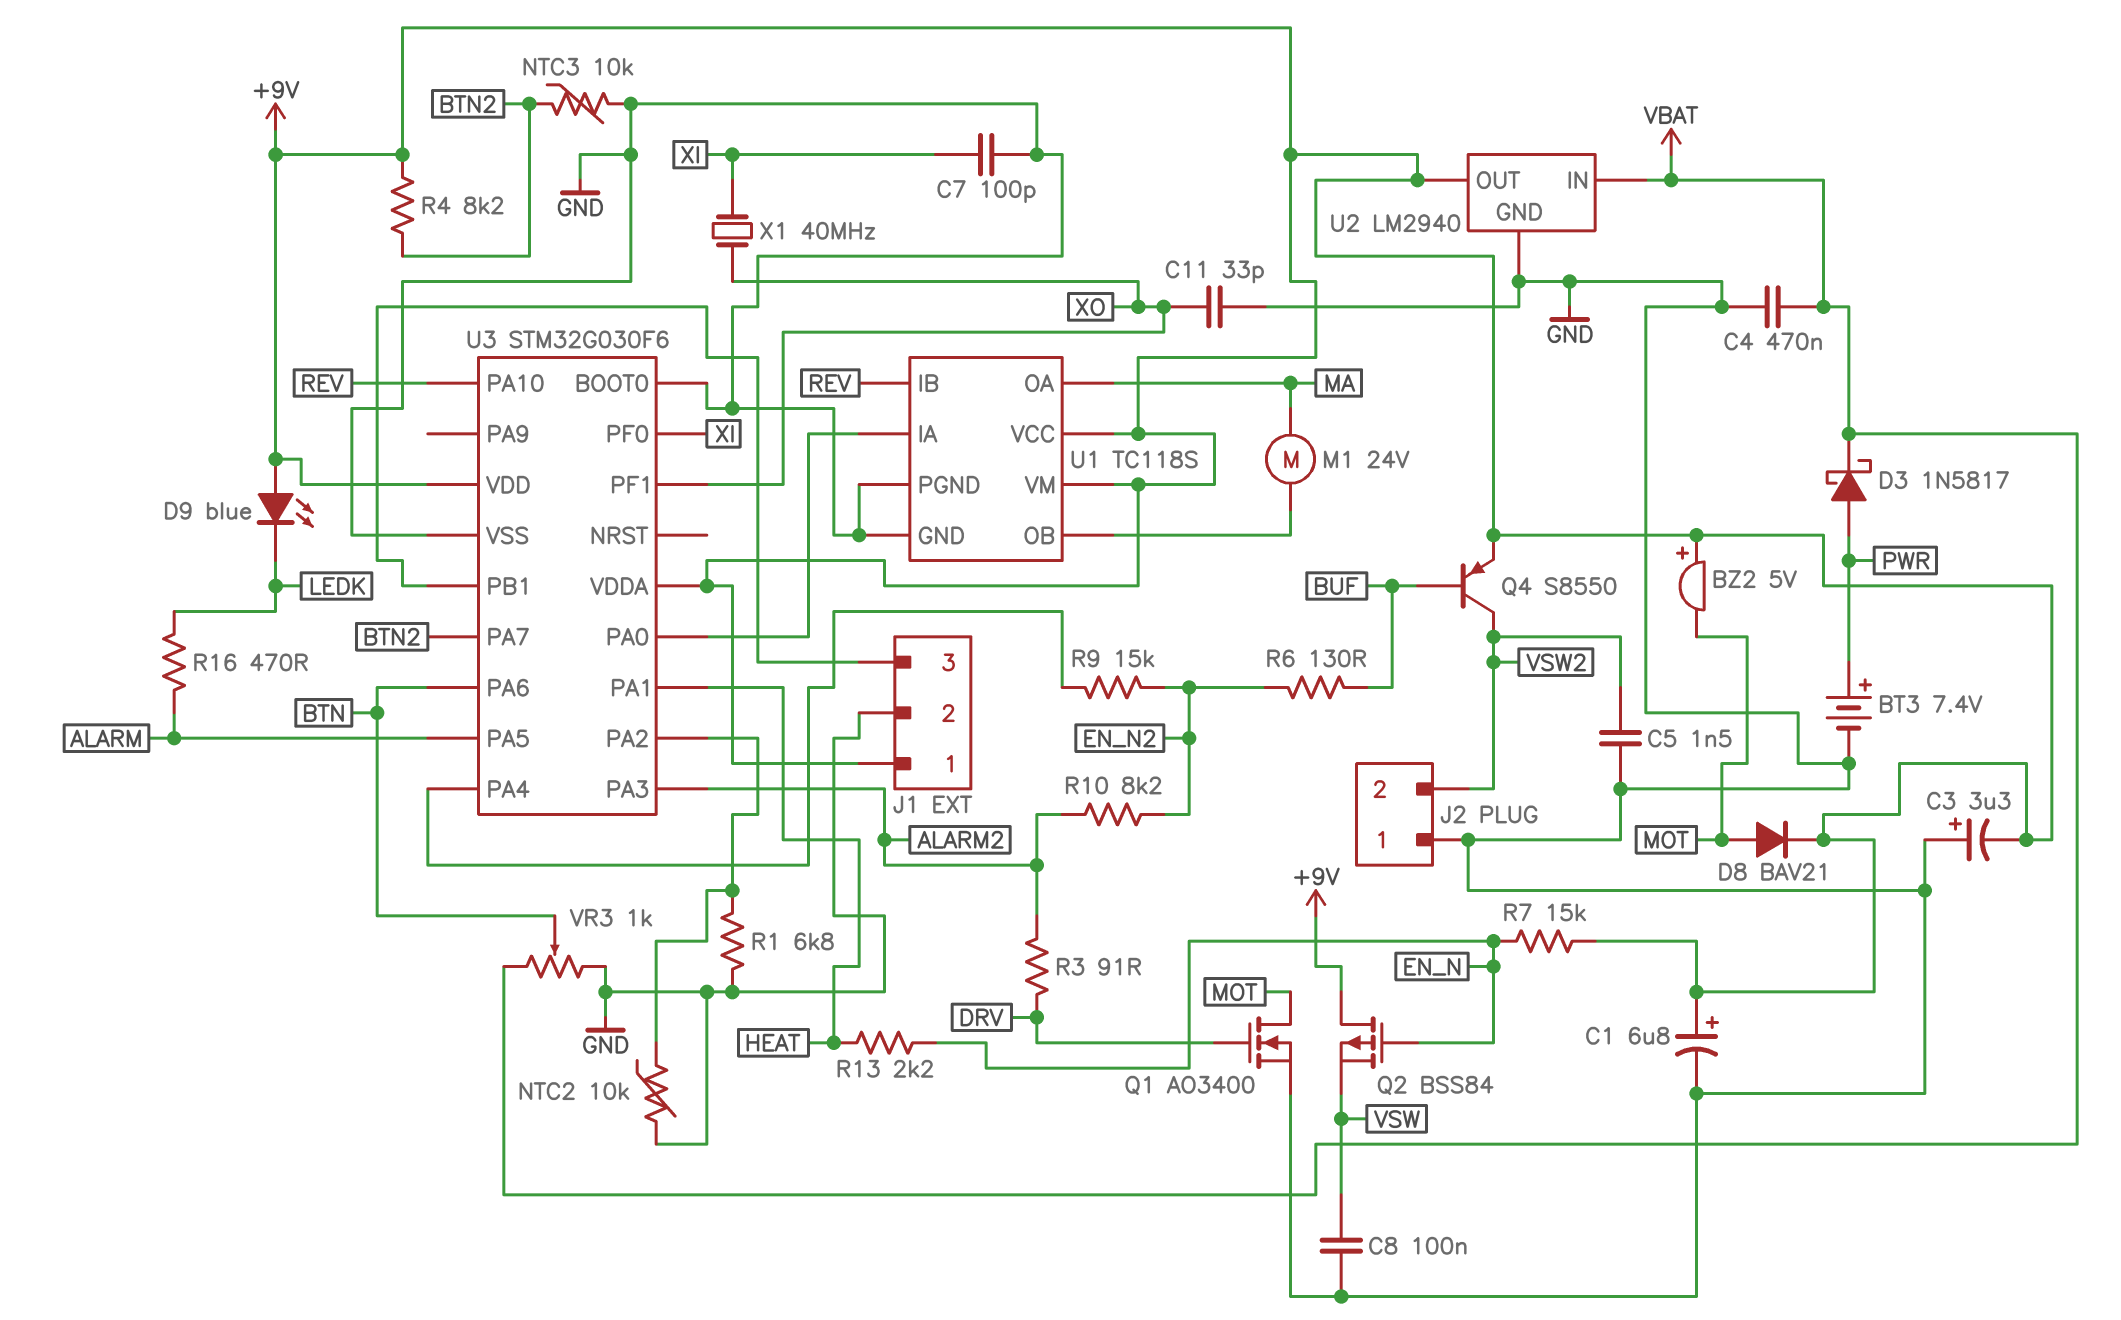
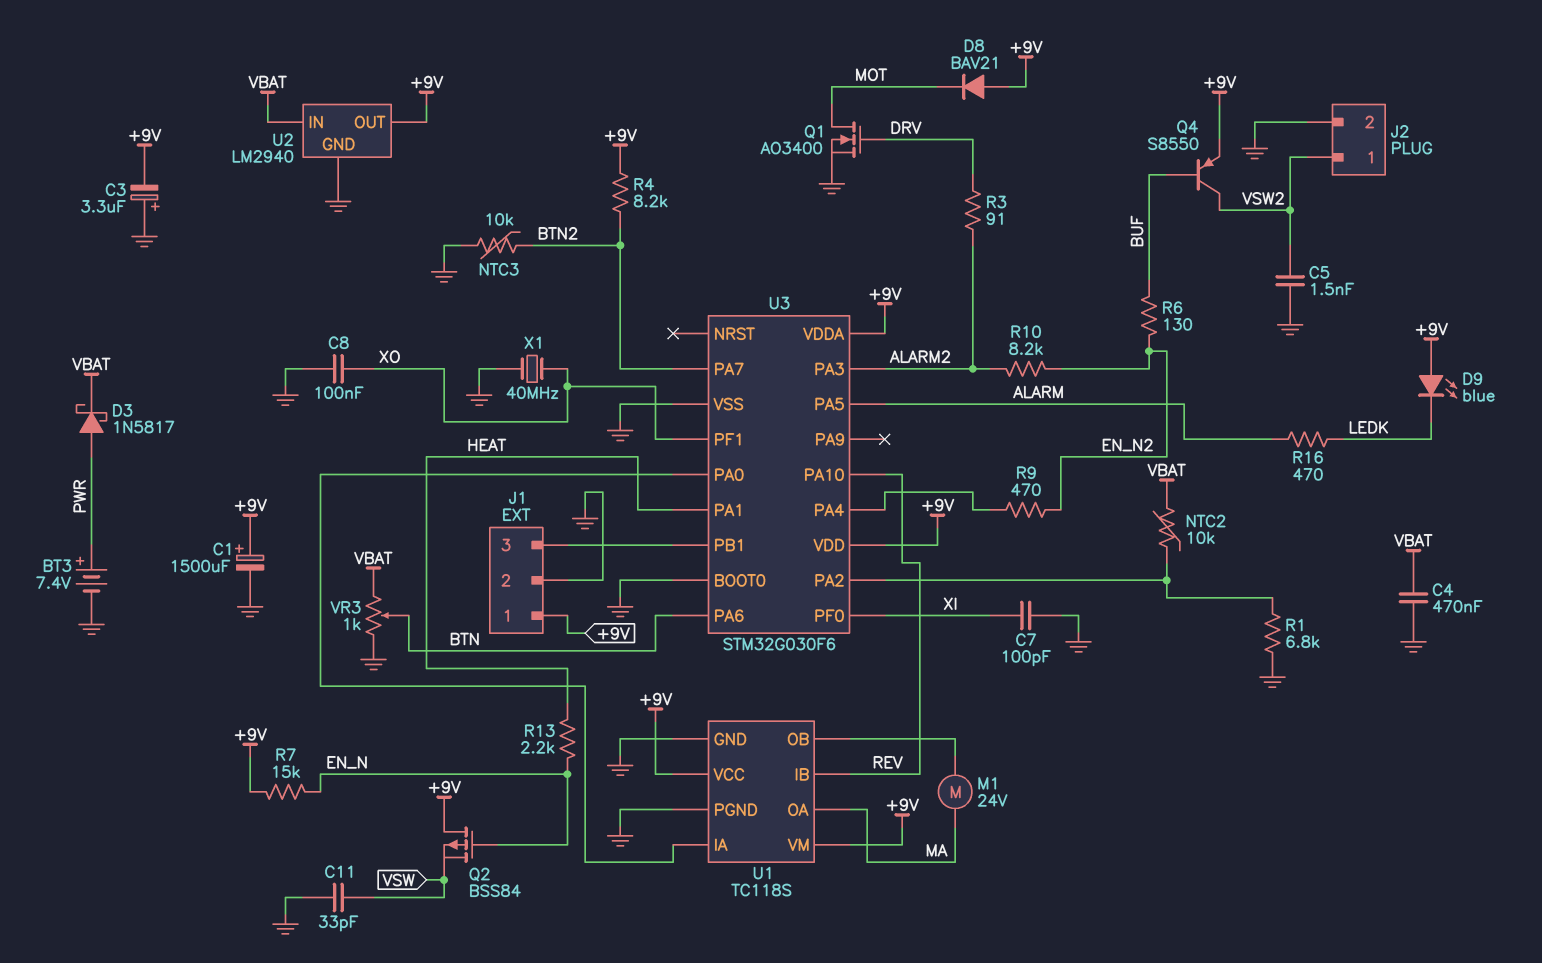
BZ2: buzzer 5V (plus +9V, minus MOT) -> none
C1: 6.8uF (plus +9V, minus GND) -> 1500uF (plus +9V, minus GND)
C8: 100nF (GND, VSW) -> 100nF (GND, XO)
C11: 33pF (GND, XO) -> 33pF (GND, VSW)
D8: diode BAV21 (A MOT, K +9V) -> diode BAV21 (A +9V, K MOT)
J2 pin 1: GND -> VSW2
J2 pin 2: VSW2 -> GND
NTC2: 10k (GND, U3/PA2) -> 10k (U3/PA2, VBAT)
R9: 15k (EN_N2, U3/PA4) -> 470 (EN_N2, U3/PA4)
X1: 40MHz (XI, XO) -> 40MHz (GND, XO)

